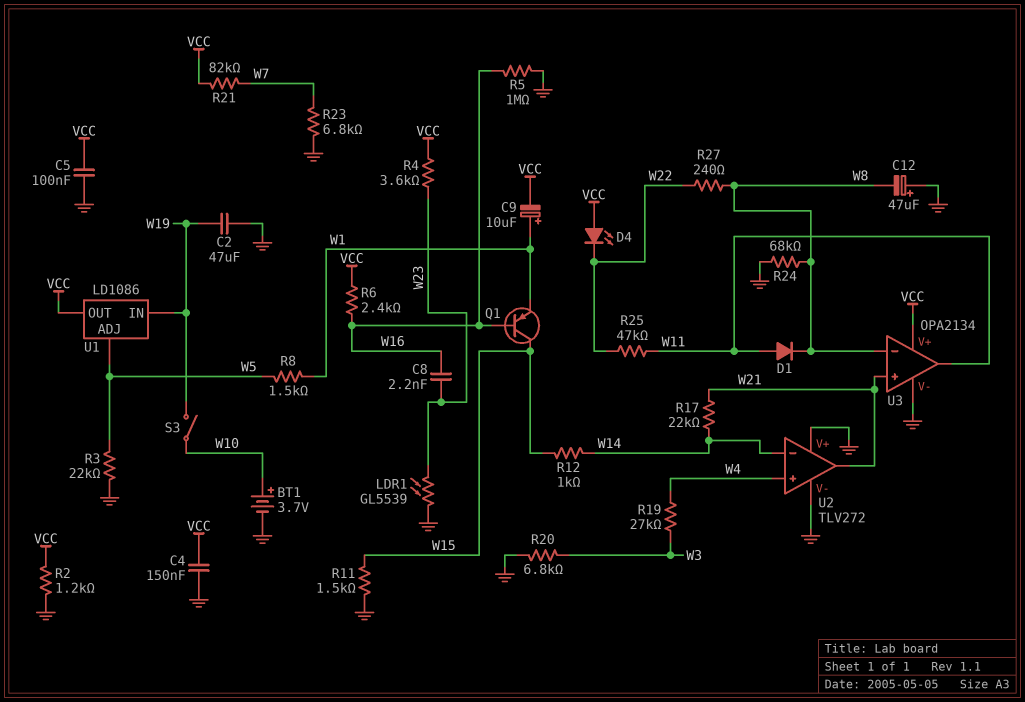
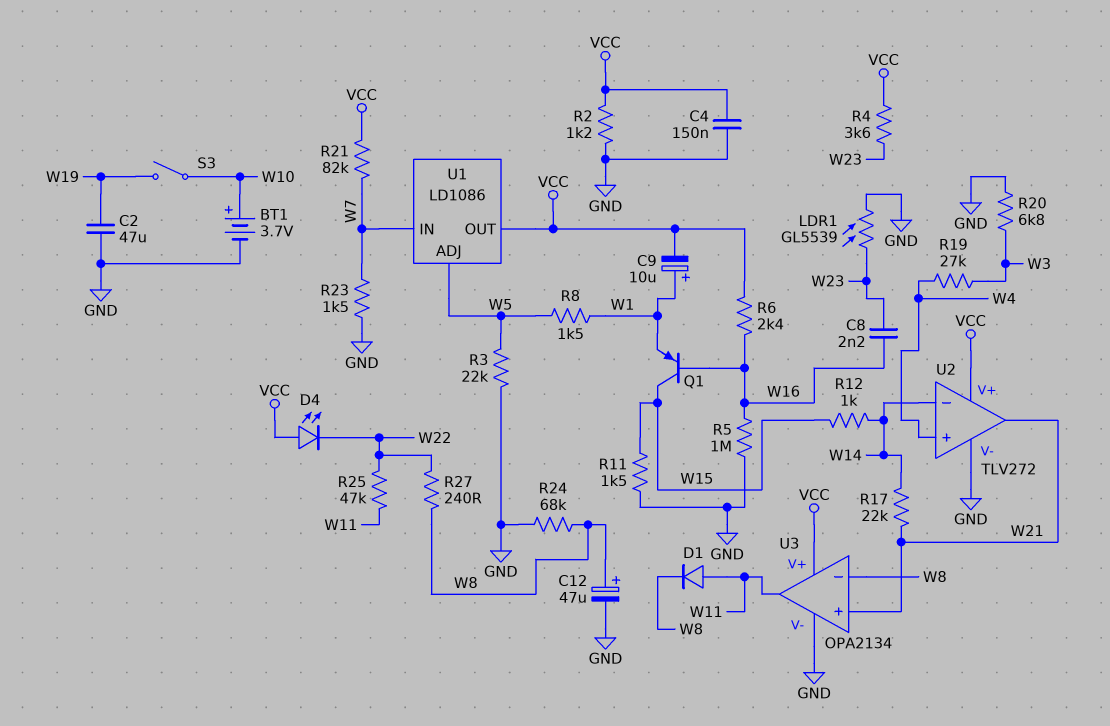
C5: 100nF (GND, VCC) -> none
C12: 47uF (plus GND, minus W8) -> 47uF (plus W8, minus GND)
R23: 6.8k (GND, W7) -> 1.5k (GND, W7)
U1 pin IN: W19 -> W7
U2 pin V+: GND -> VCC

